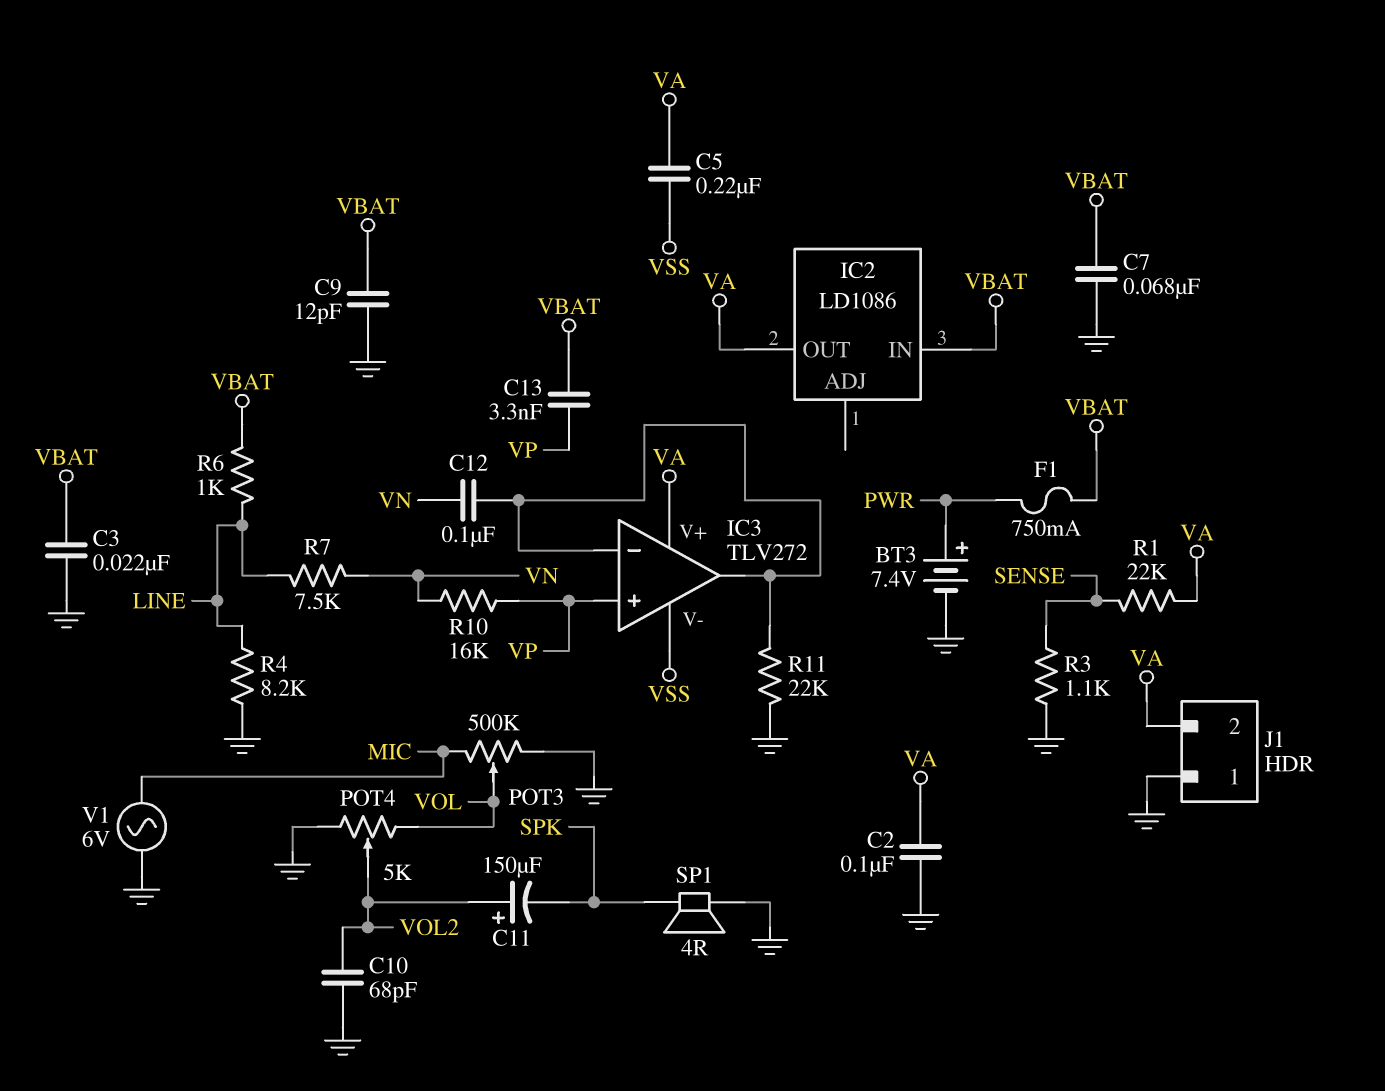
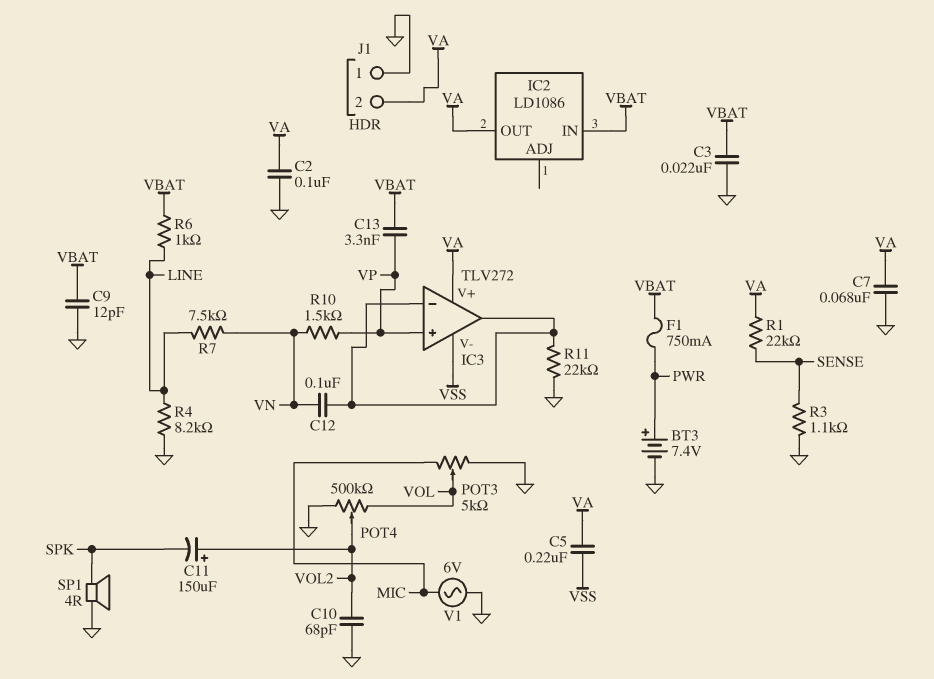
C7: 68nF (GND, VBAT) -> 68nF (GND, VA)
POT3: 500k (GND, MIC, wiper VOL) -> 5k (GND, MIC, wiper VOL)
POT4: 5k (GND, VOL, wiper VOL2) -> 500k (GND, VOL, wiper VOL2)
R10: 16k (VN, VP) -> 1.5k (VN, VP)

